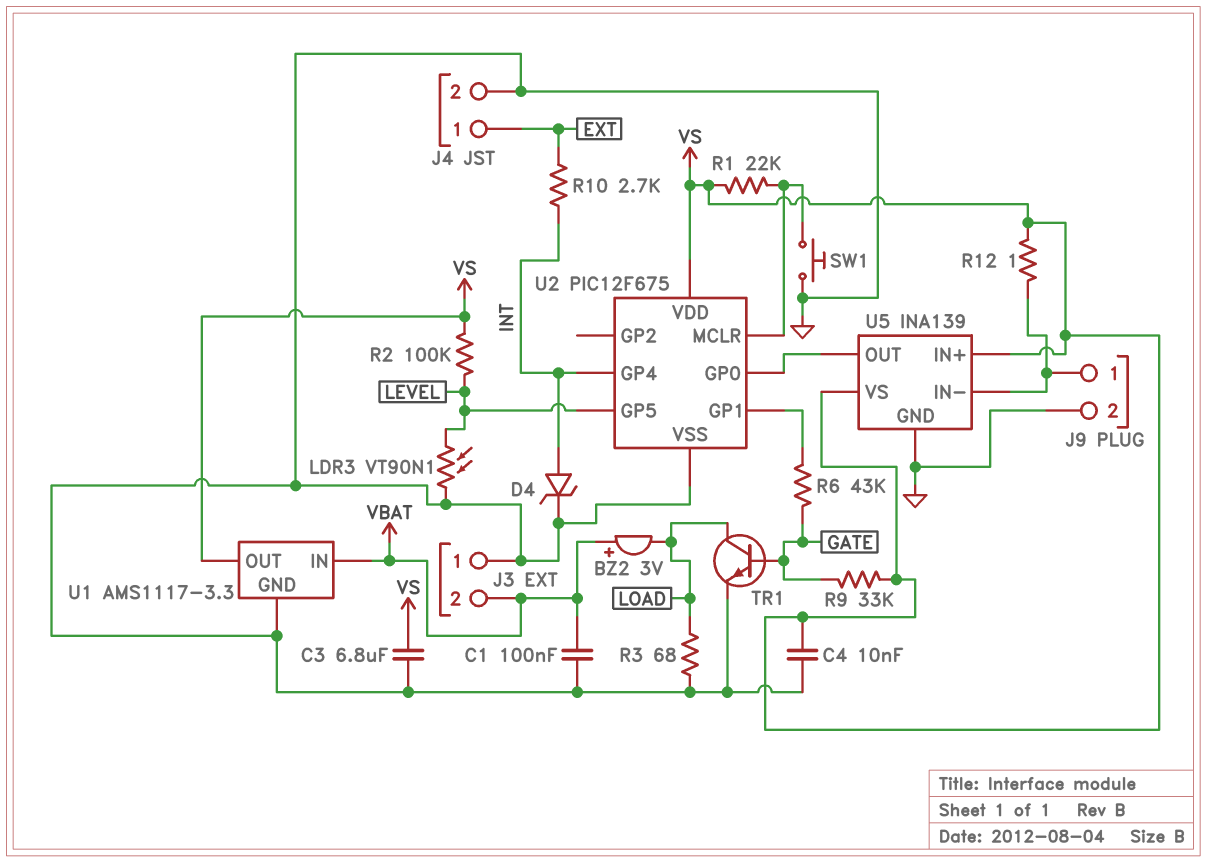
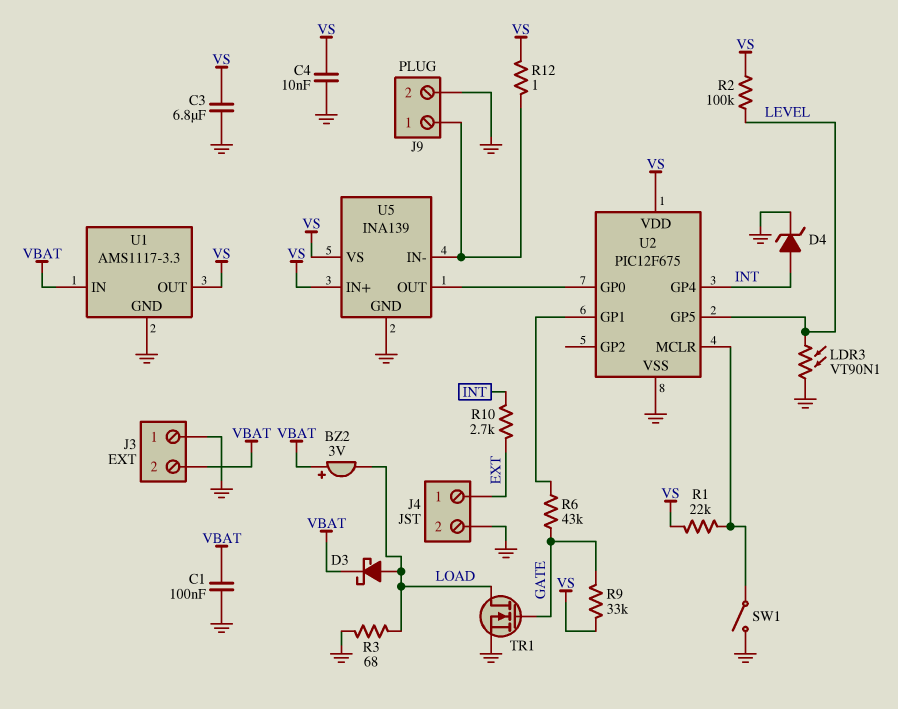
D3: none -> schottky (A LOAD, K VBAT)
SW1: button (GND, U2/MCLR) -> switch (GND, U2/MCLR)
TR1: NPN (B GATE, C LOAD, E GND) -> NMOS (G GATE, D LOAD, S GND)

